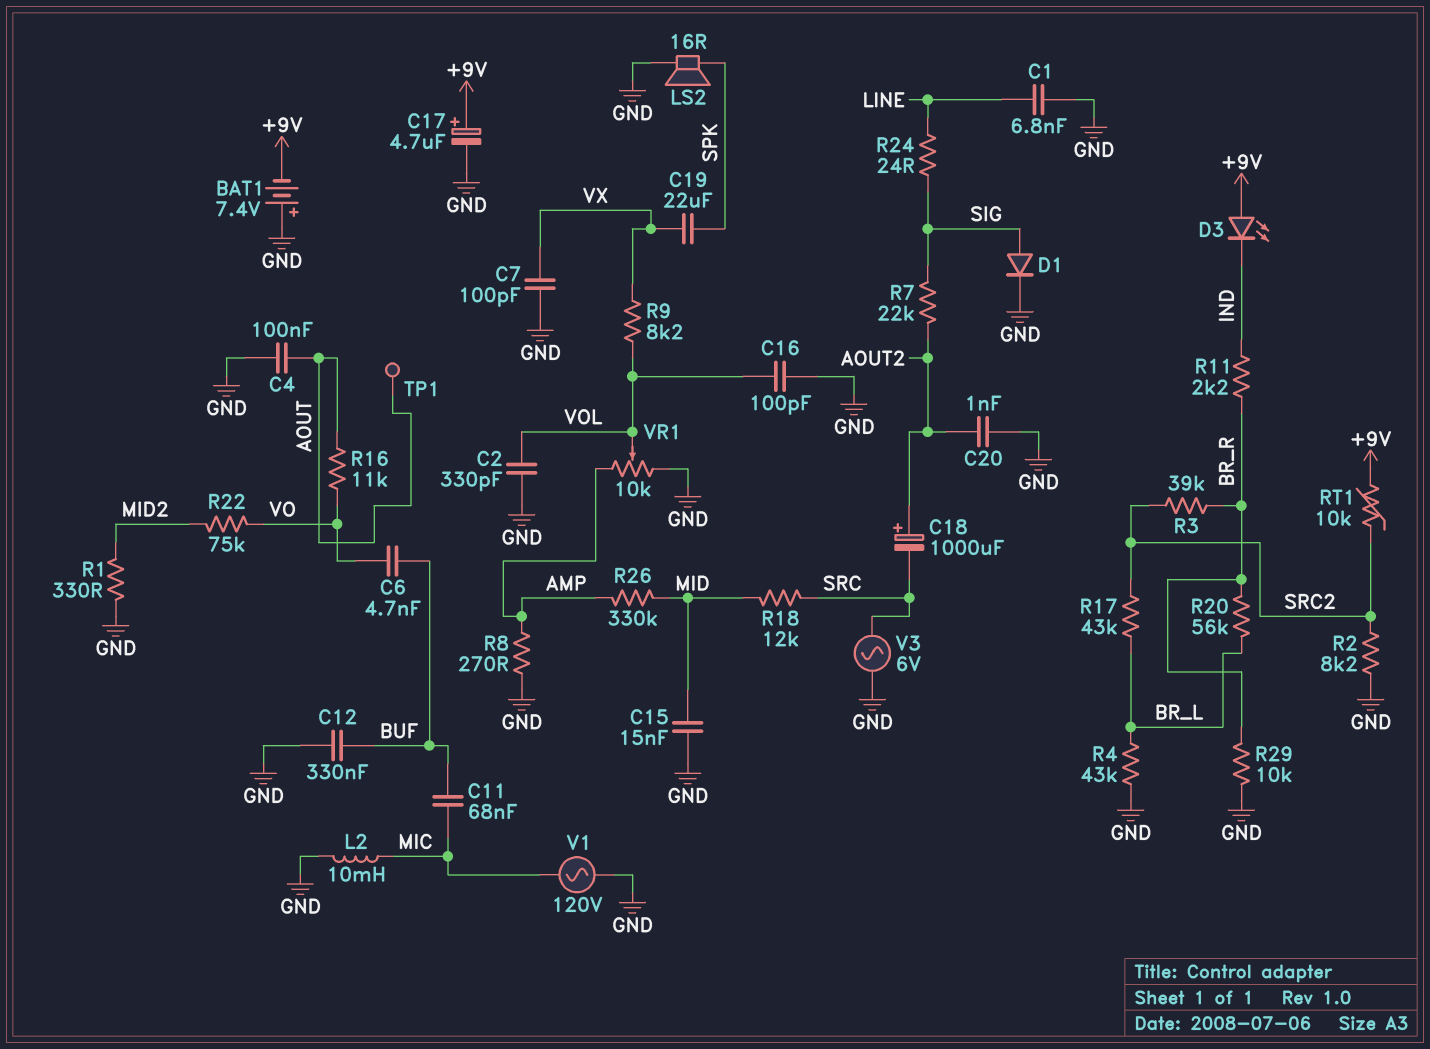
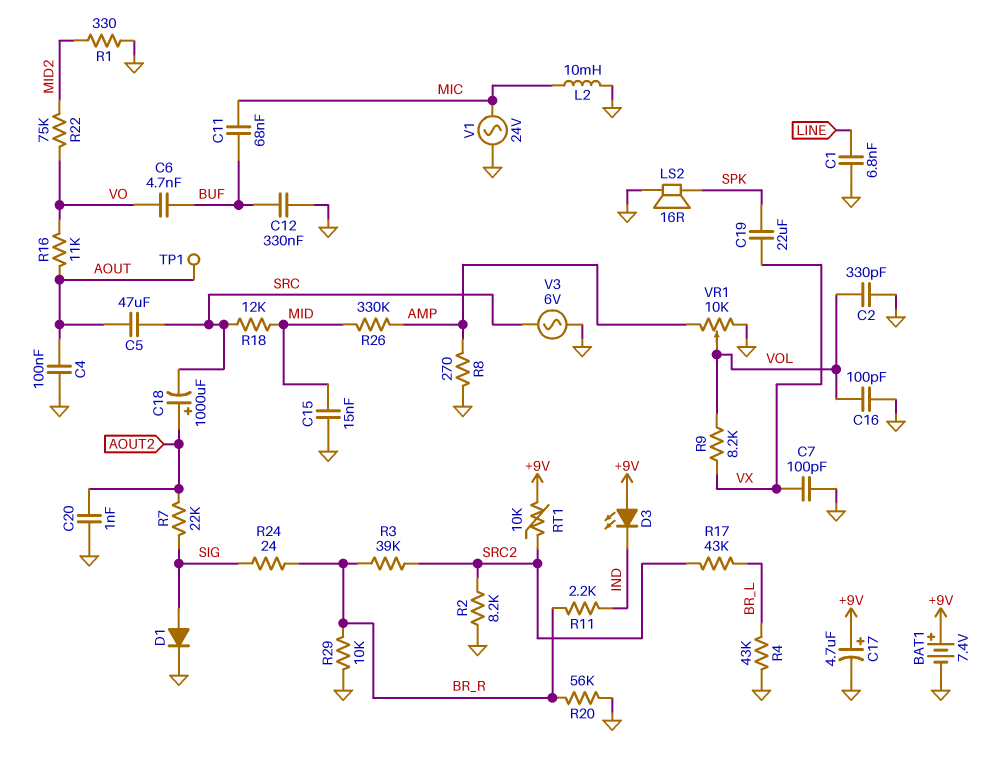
BAT1: 7.4V (plus GND, minus +9V) -> 7.4V (plus +9V, minus GND)
C5: none -> 47uF (AOUT, SRC)
R20: 56k (BR_L, BR_R) -> 56k (BR_R, GND)
R24: 24 (LINE, SIG) -> 24 (BR_R, SIG)
V1: AC 120V (GND, MIC) -> AC 24V (GND, MIC)

